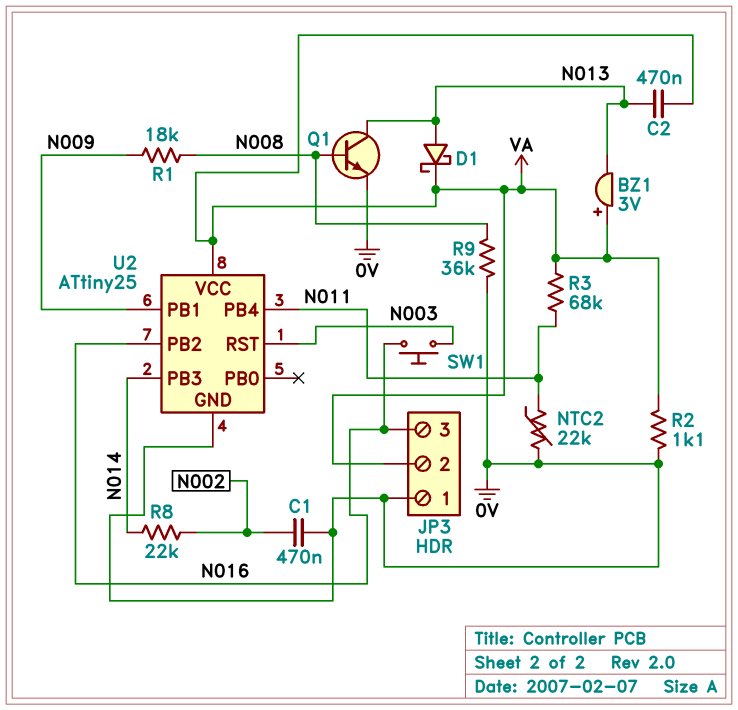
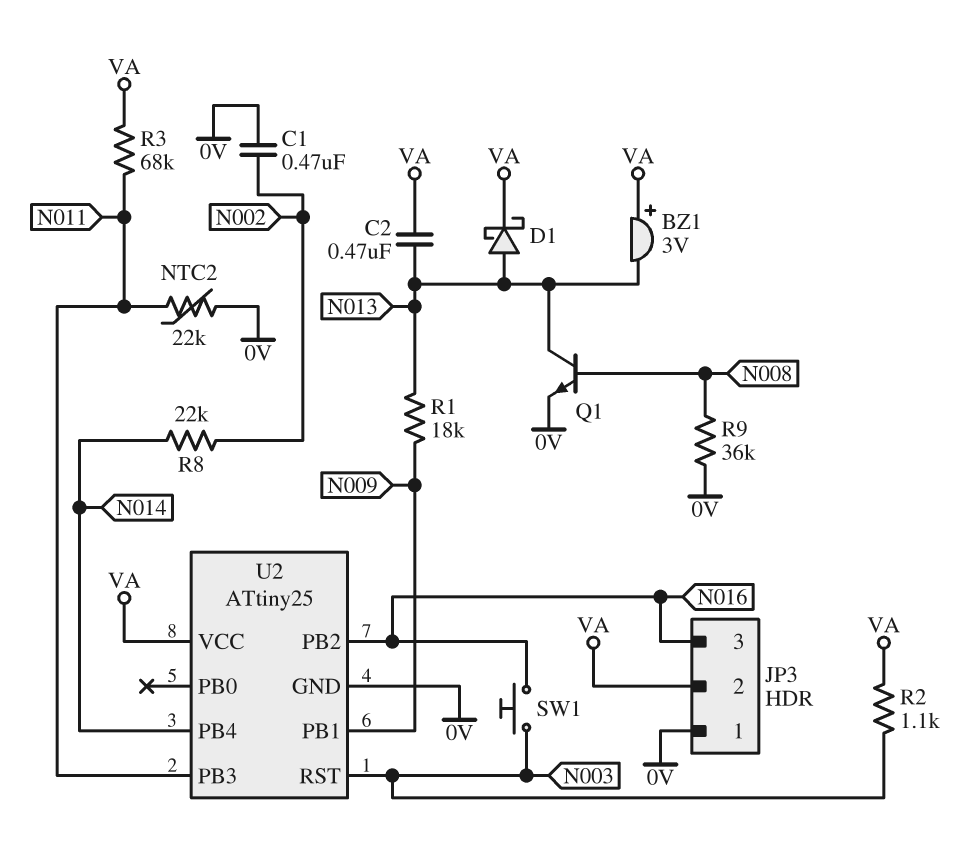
R1: 18k (N008, N009) -> 18k (N009, N013)
R2: 1.1k (0V, VA) -> 1.1k (N003, VA)
U2 pin PB3: N014 -> N011
U2 pin PB4: N011 -> N014

